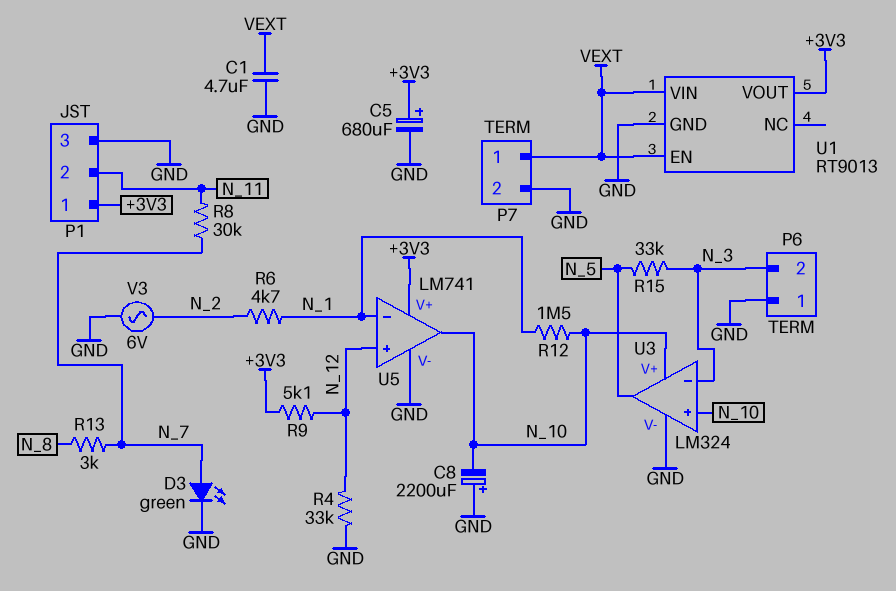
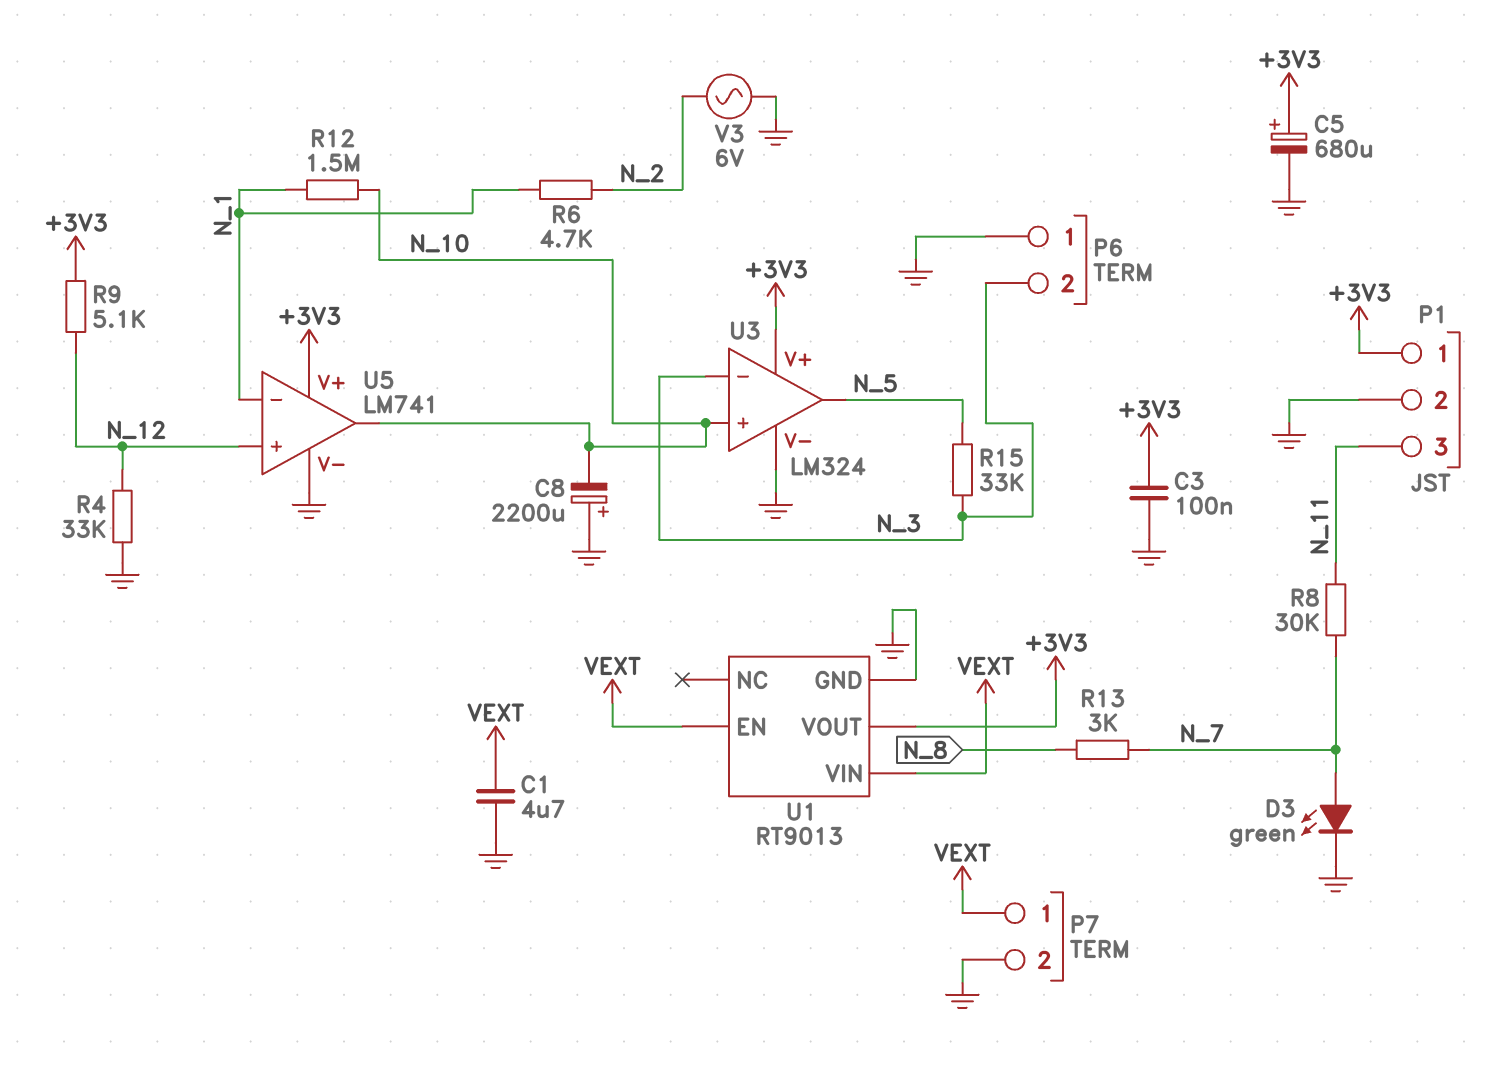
C3: none -> 100nF (+3V3, GND)
P1 pin 2: N_11 -> GND
P1 pin 3: GND -> N_11
U3 pin V+: N_10 -> +3V3

